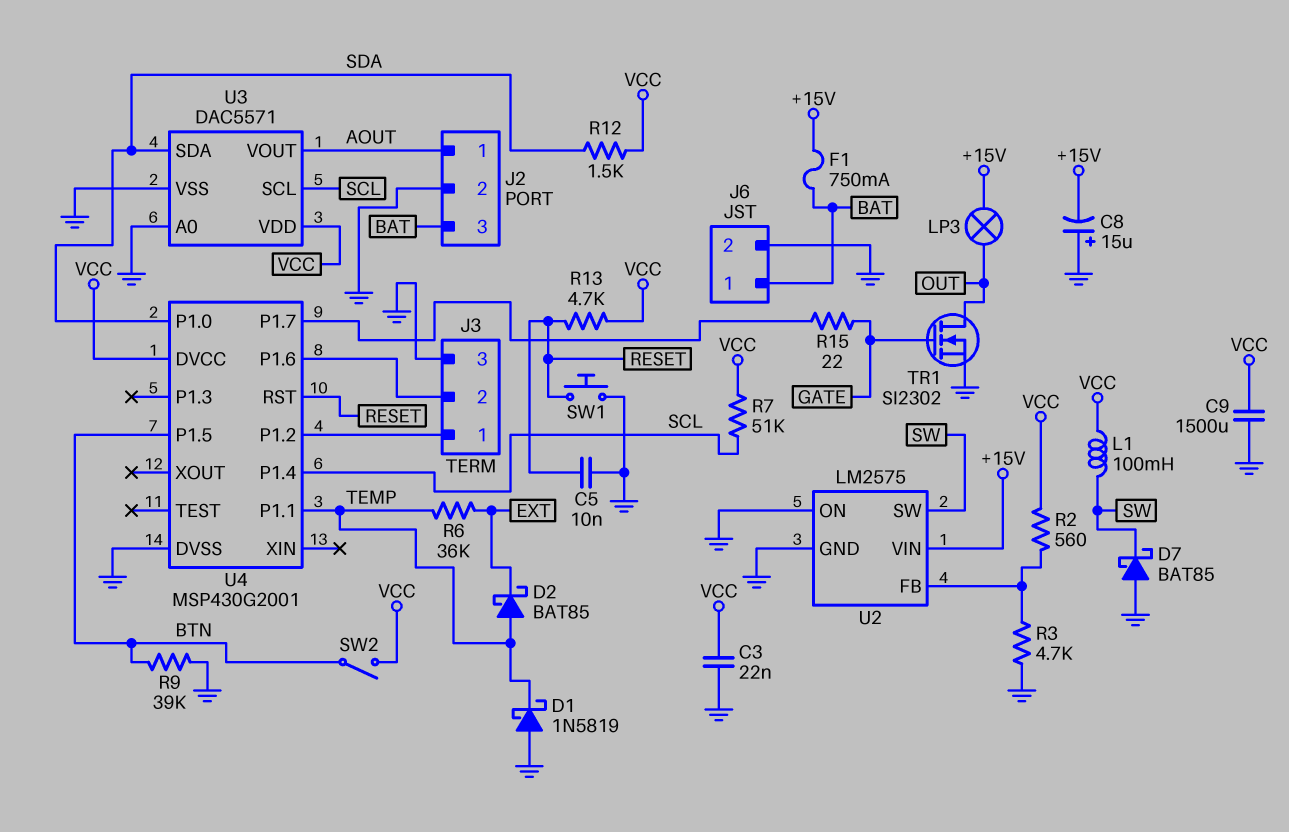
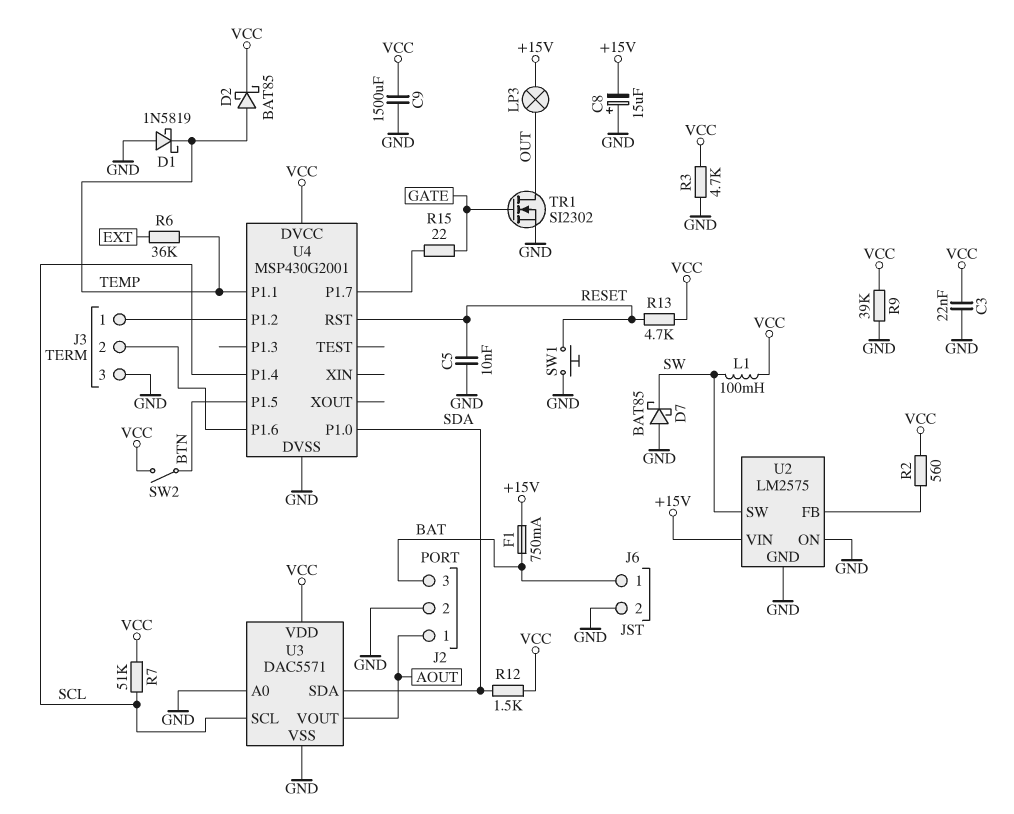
D2: schottky BAT85 (A TEMP, K EXT) -> schottky BAT85 (A TEMP, K VCC)
R3: 4.7k (GND, U2/FB) -> 4.7k (GND, VCC)
R9: 39k (BTN, GND) -> 39k (GND, VCC)

